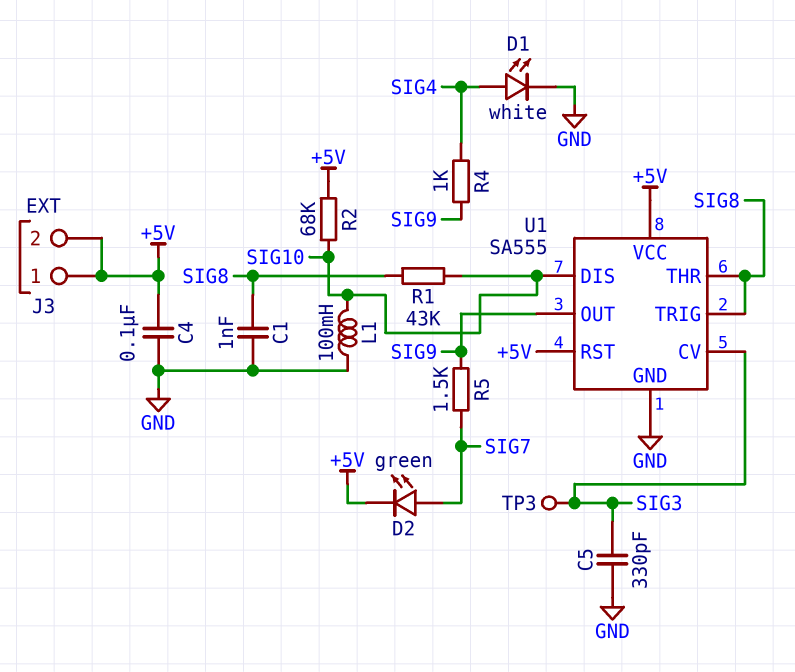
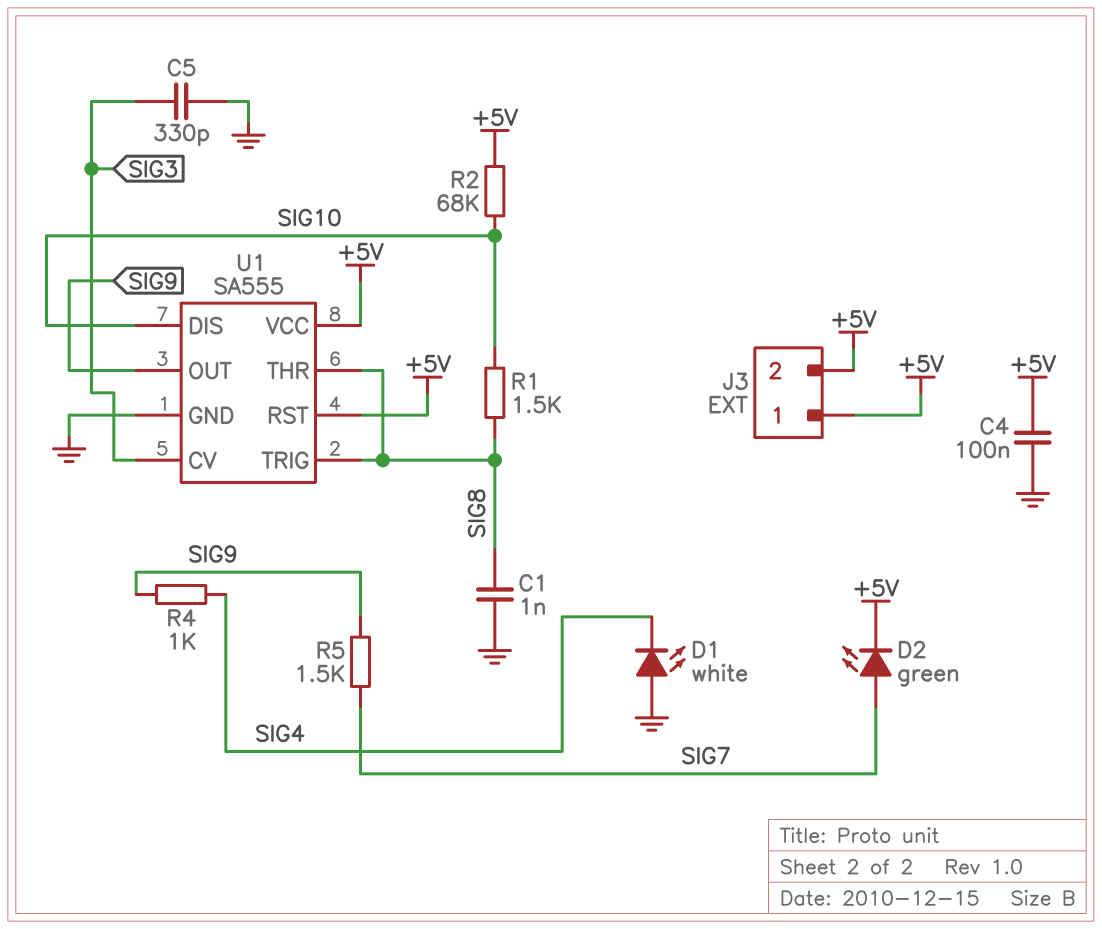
D1: LED white (A SIG4, K GND) -> LED white (A GND, K SIG4)
L1: 100mH (GND, SIG10) -> none
R1: 43k (SIG8, SIG10) -> 1.5k (SIG8, SIG10)
TP3: test point (SIG3) -> none

